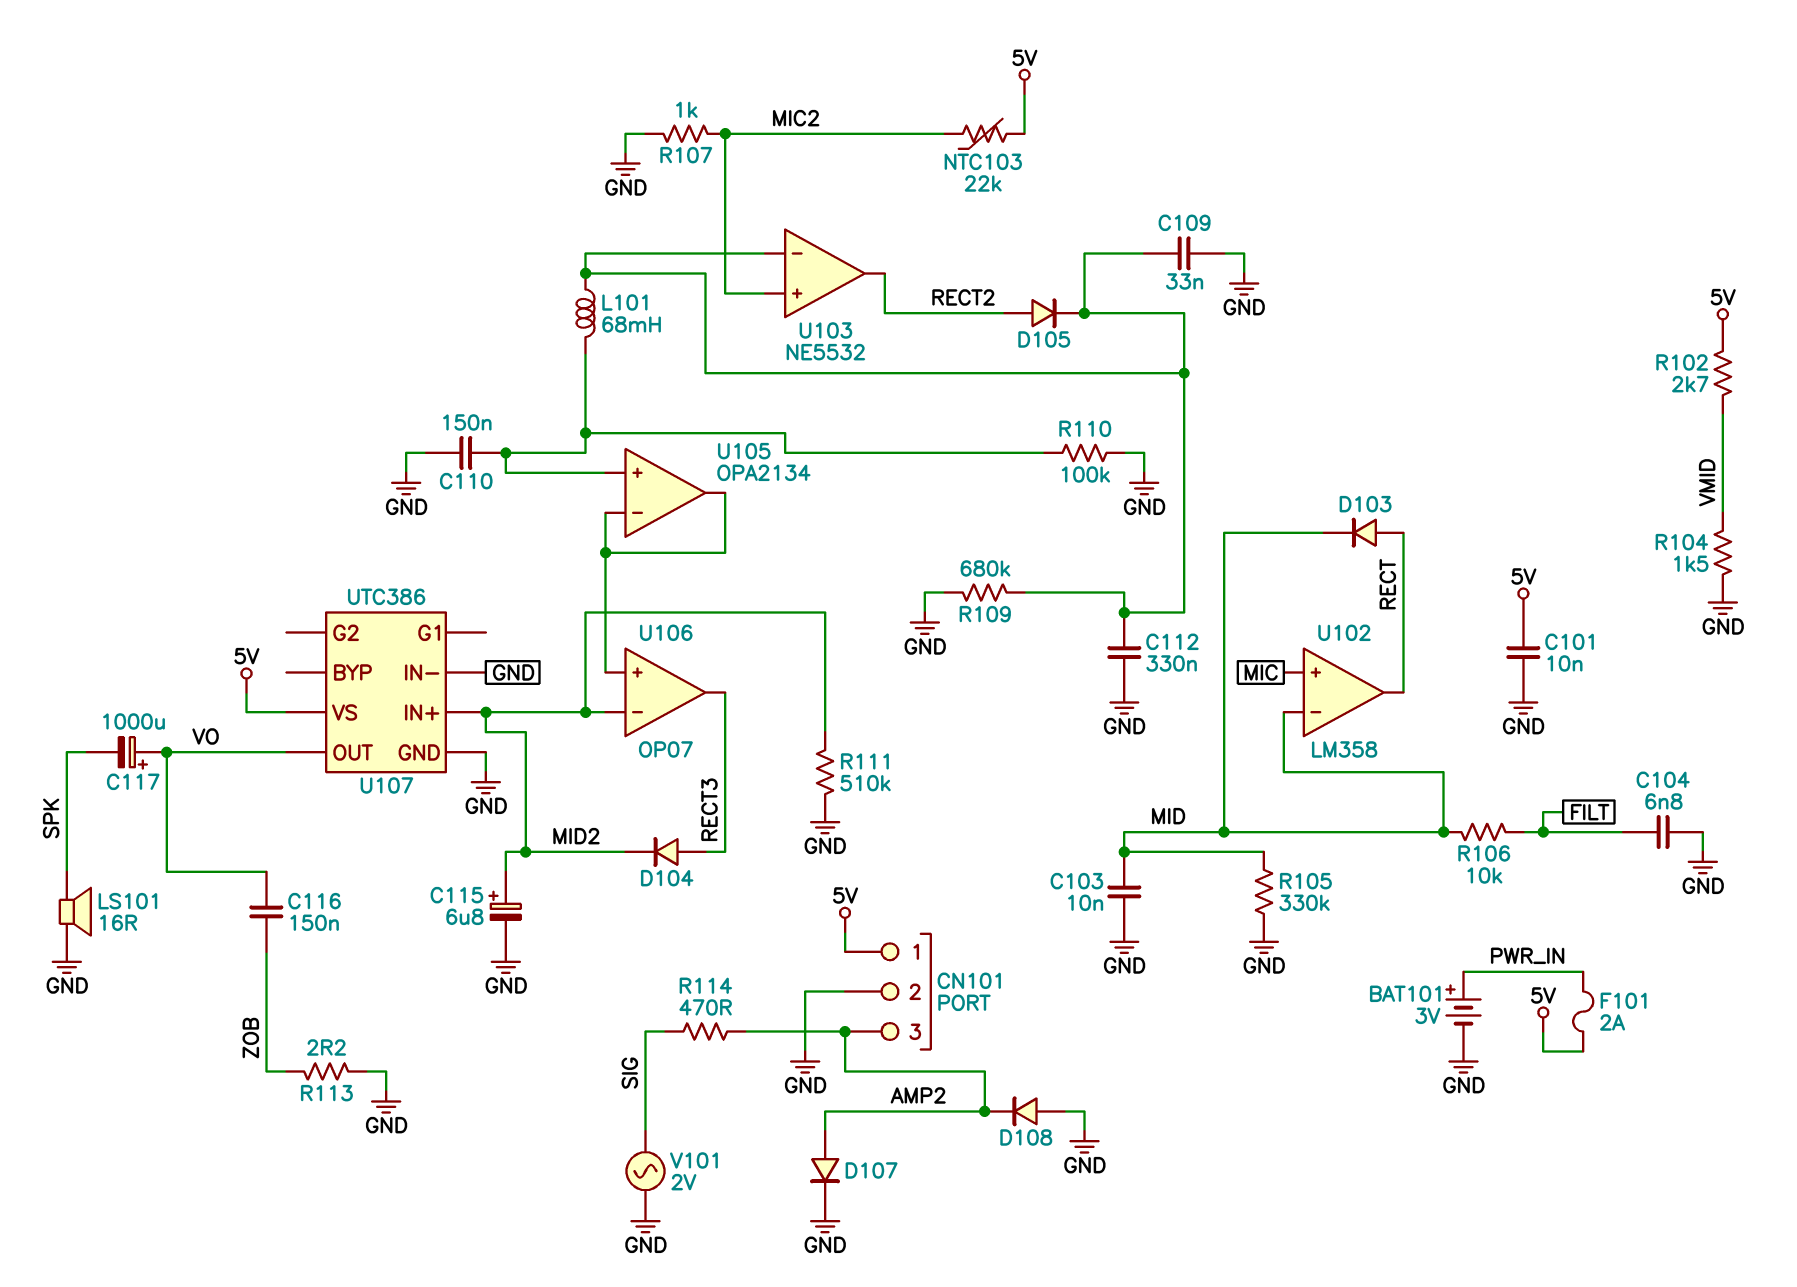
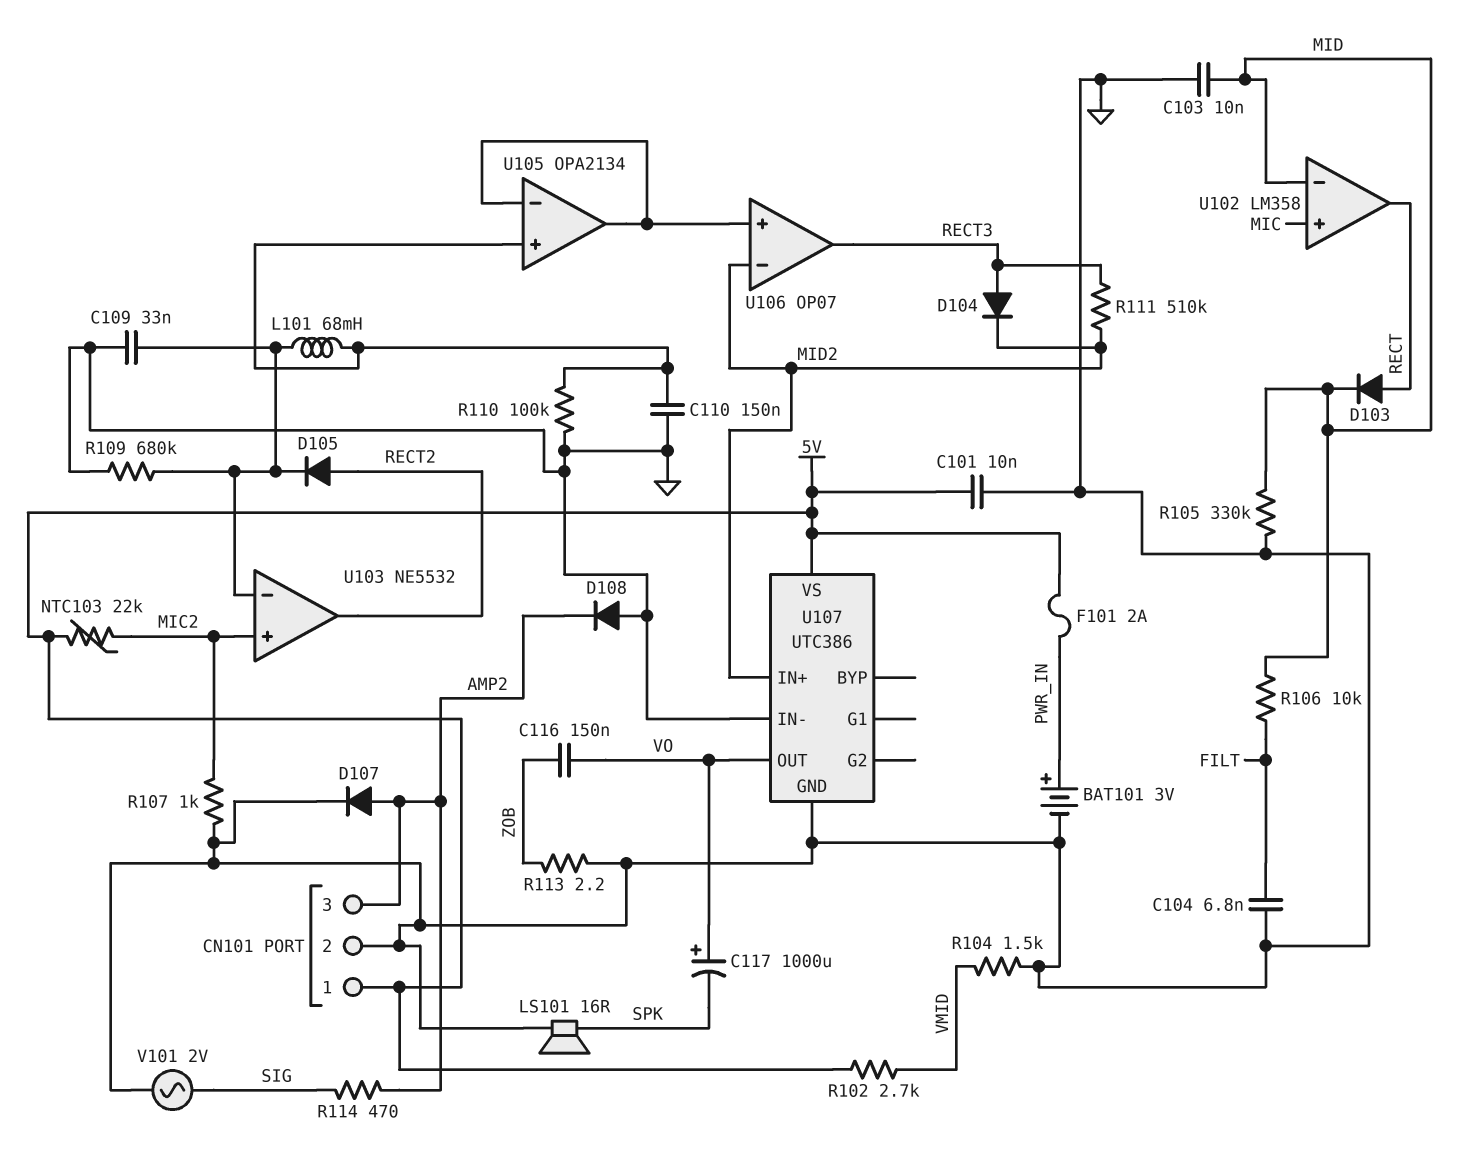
C112: 330nF (GND, U103/in-) -> none
C115: 6.8uF (plus MID2, minus GND) -> none
R111: 510k (GND, MID2) -> 510k (MID2, RECT3)

